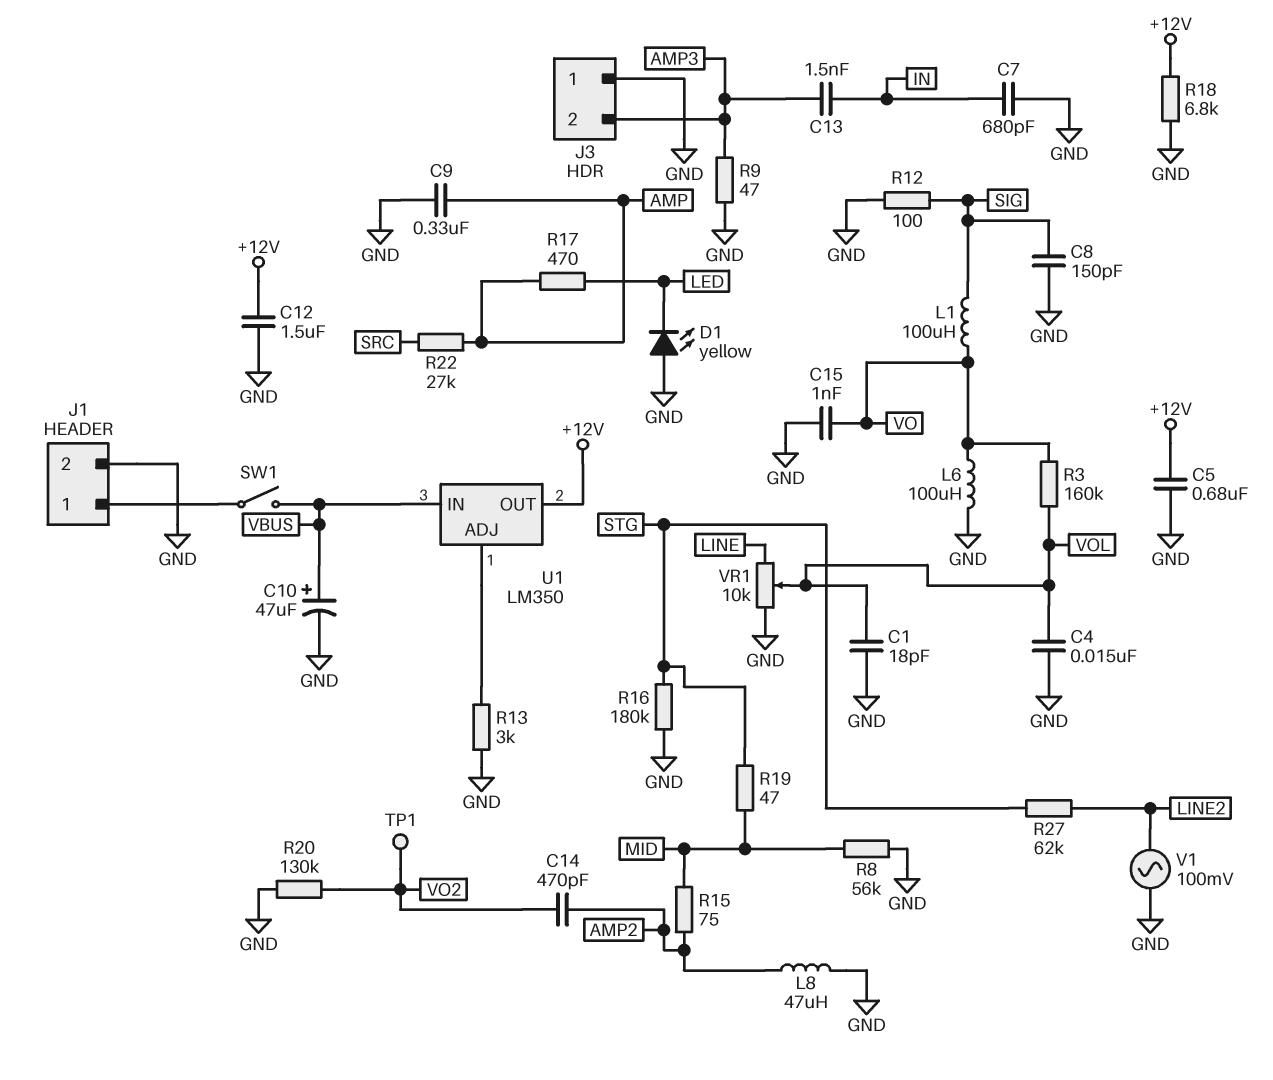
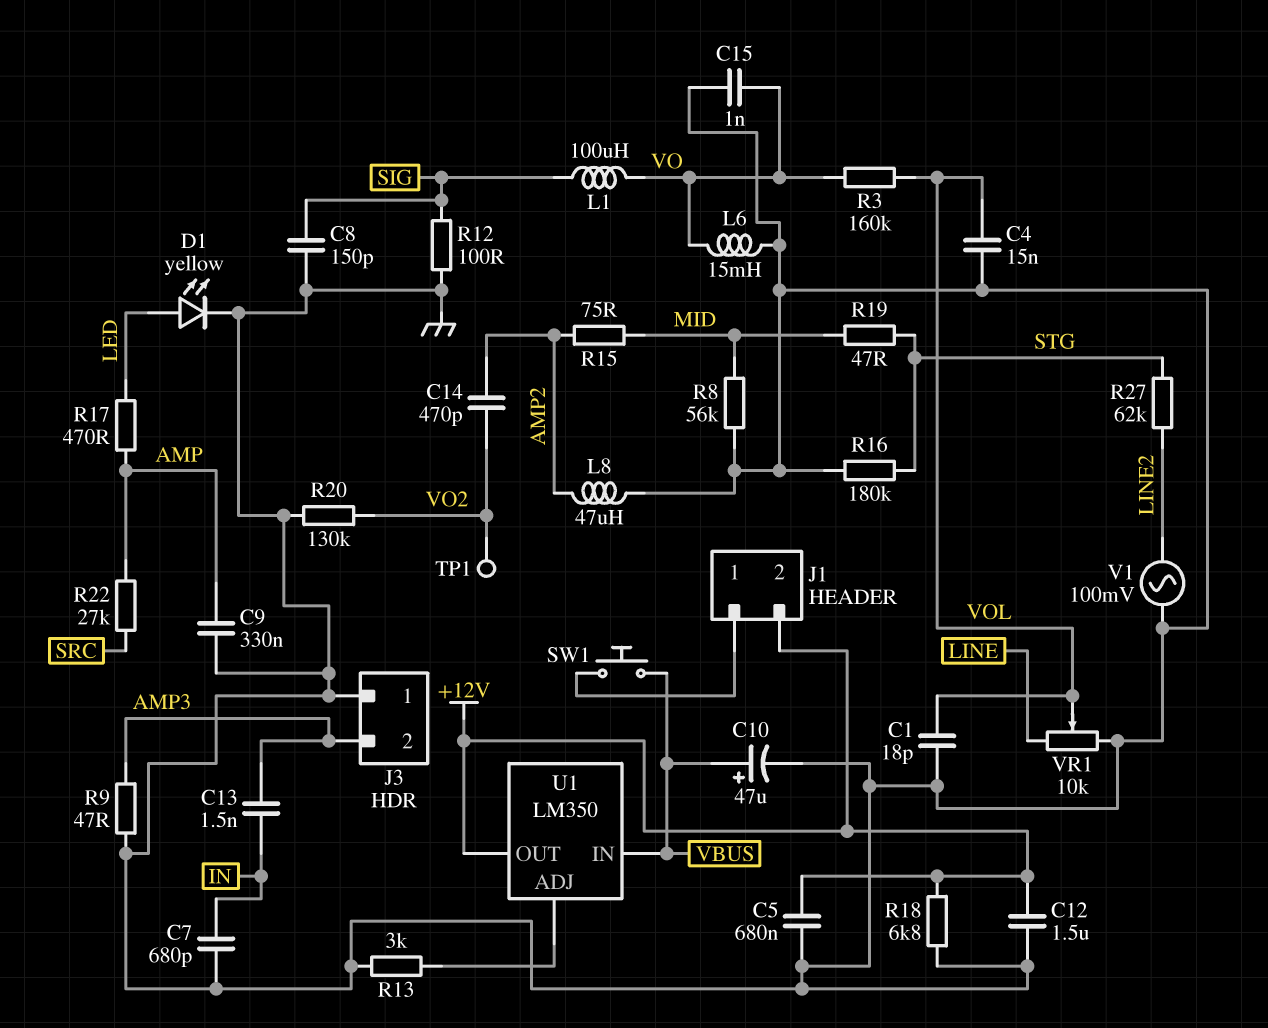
D1: LED yellow (A GND, K LED) -> LED yellow (A LED, K GND)
J1 pin 2: GND -> +12V
L6: 100uH (GND, VO) -> 15mH (GND, VO)
SW1: switch (J1/1, VBUS) -> button (J1/1, VBUS)

